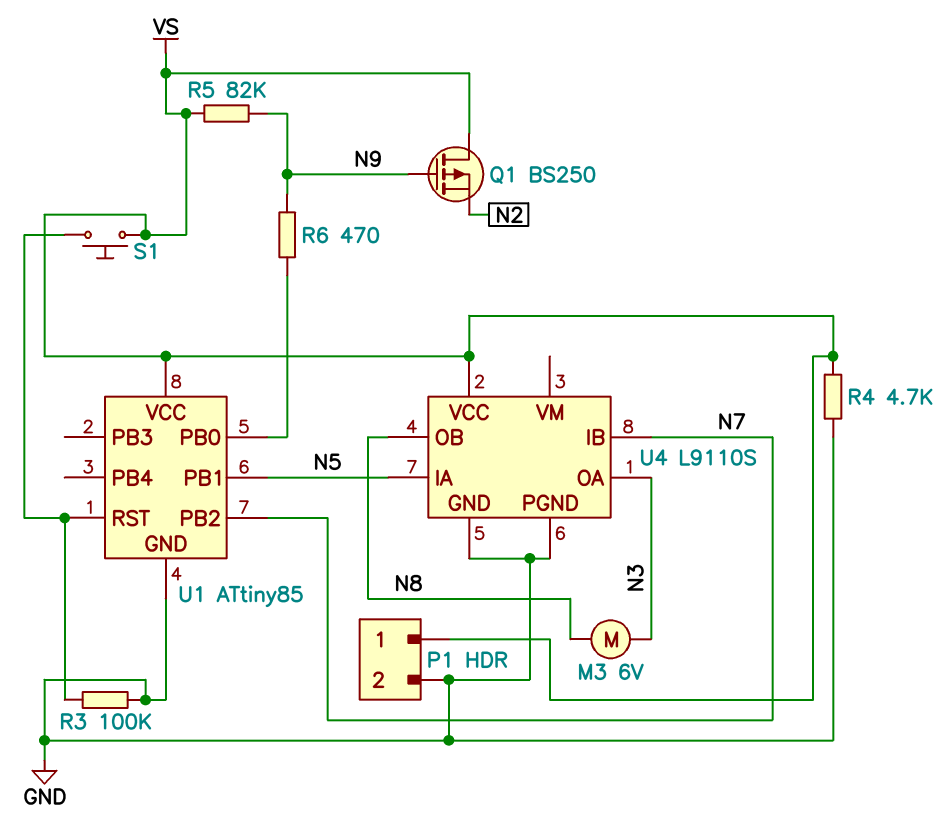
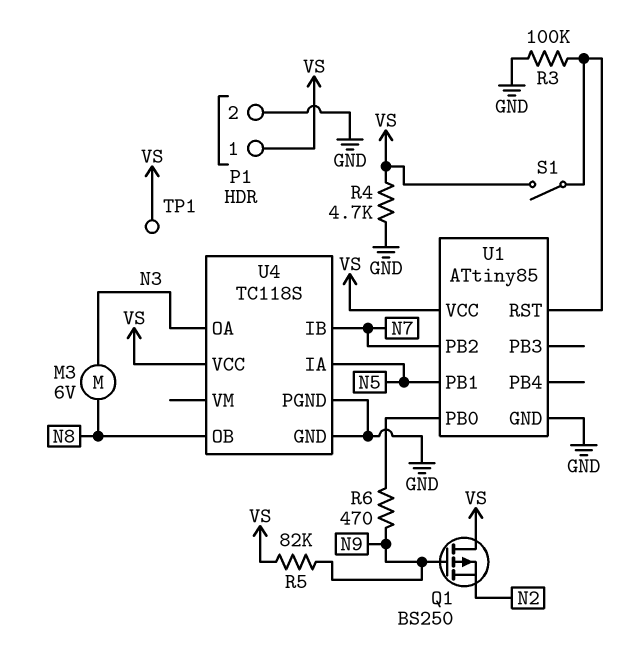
S1: button (U1/RST, VS) -> switch (U1/RST, VS)
TP1: none -> test point (VS)
U4: L9110S -> TC118S

